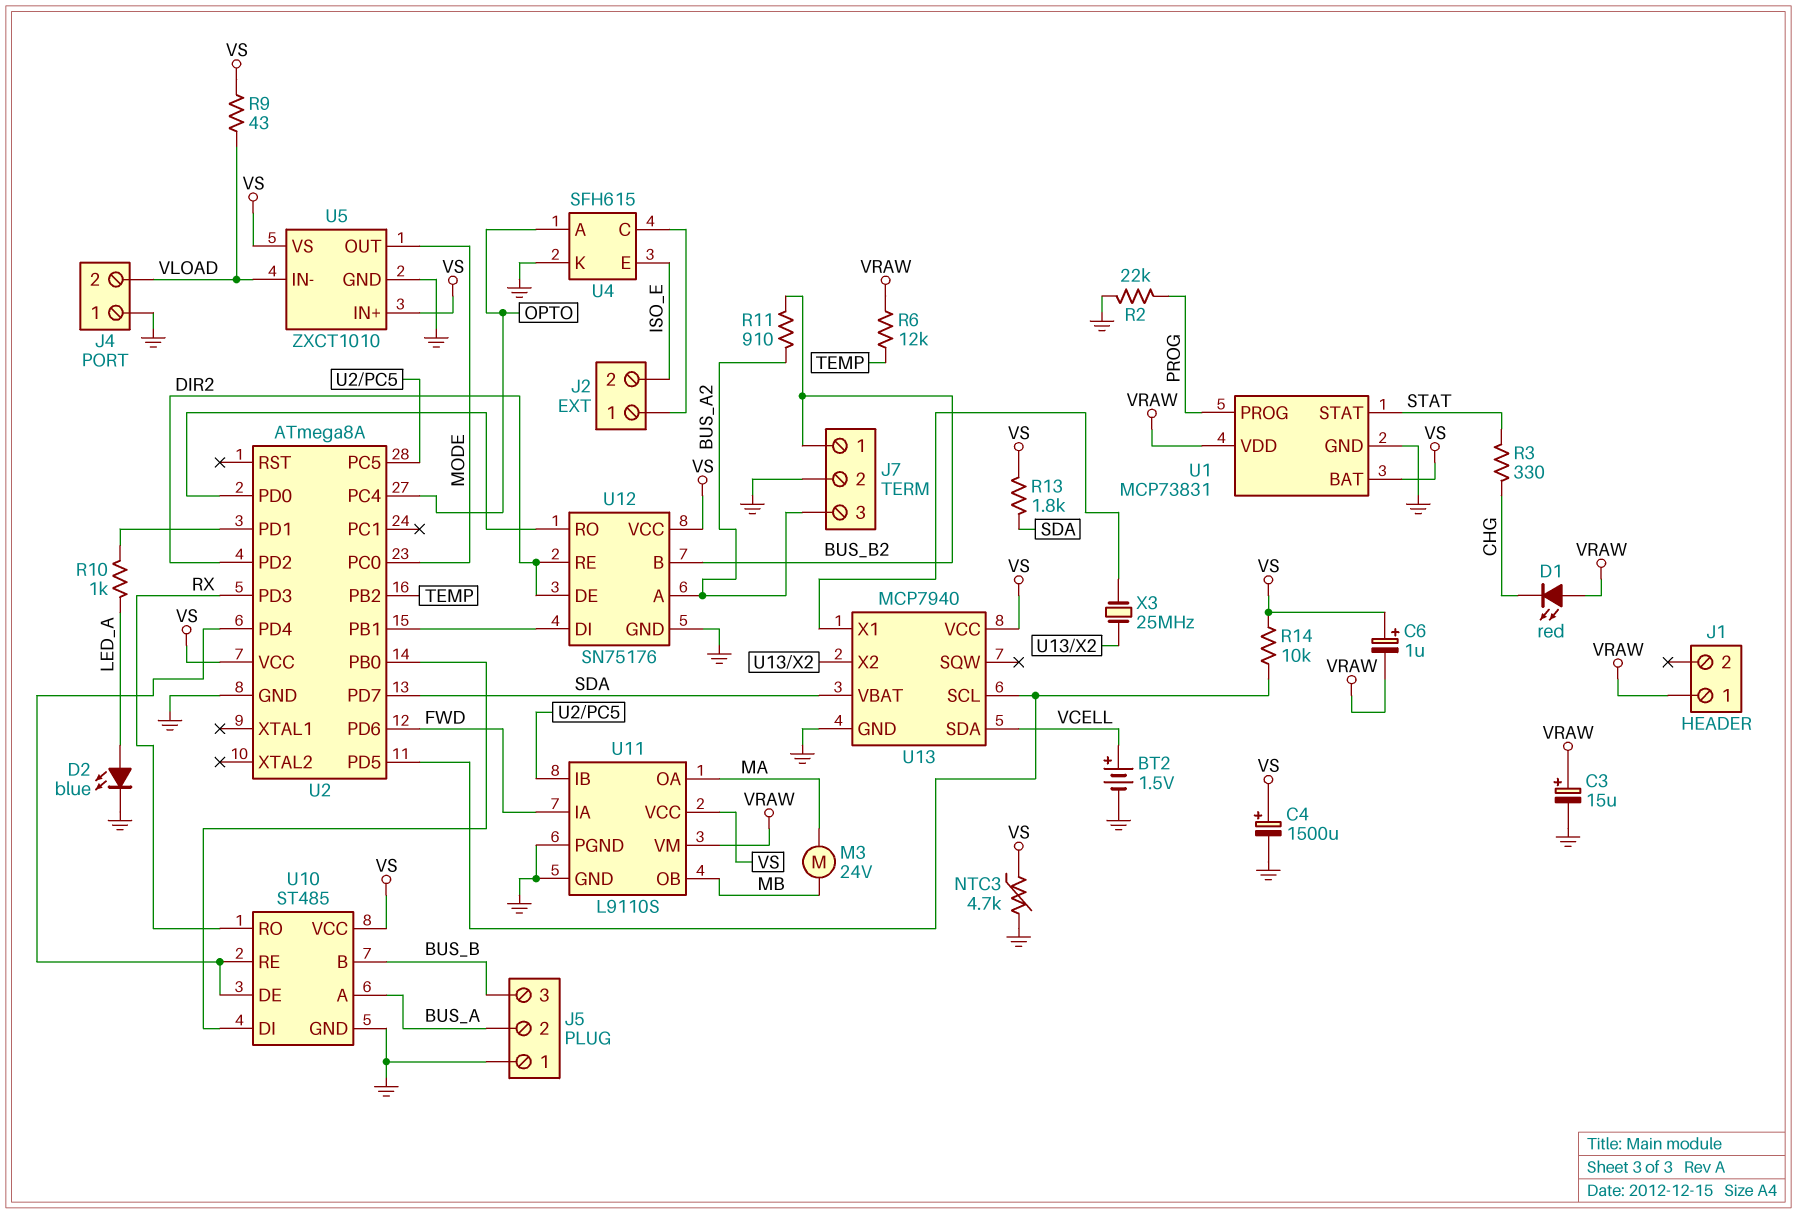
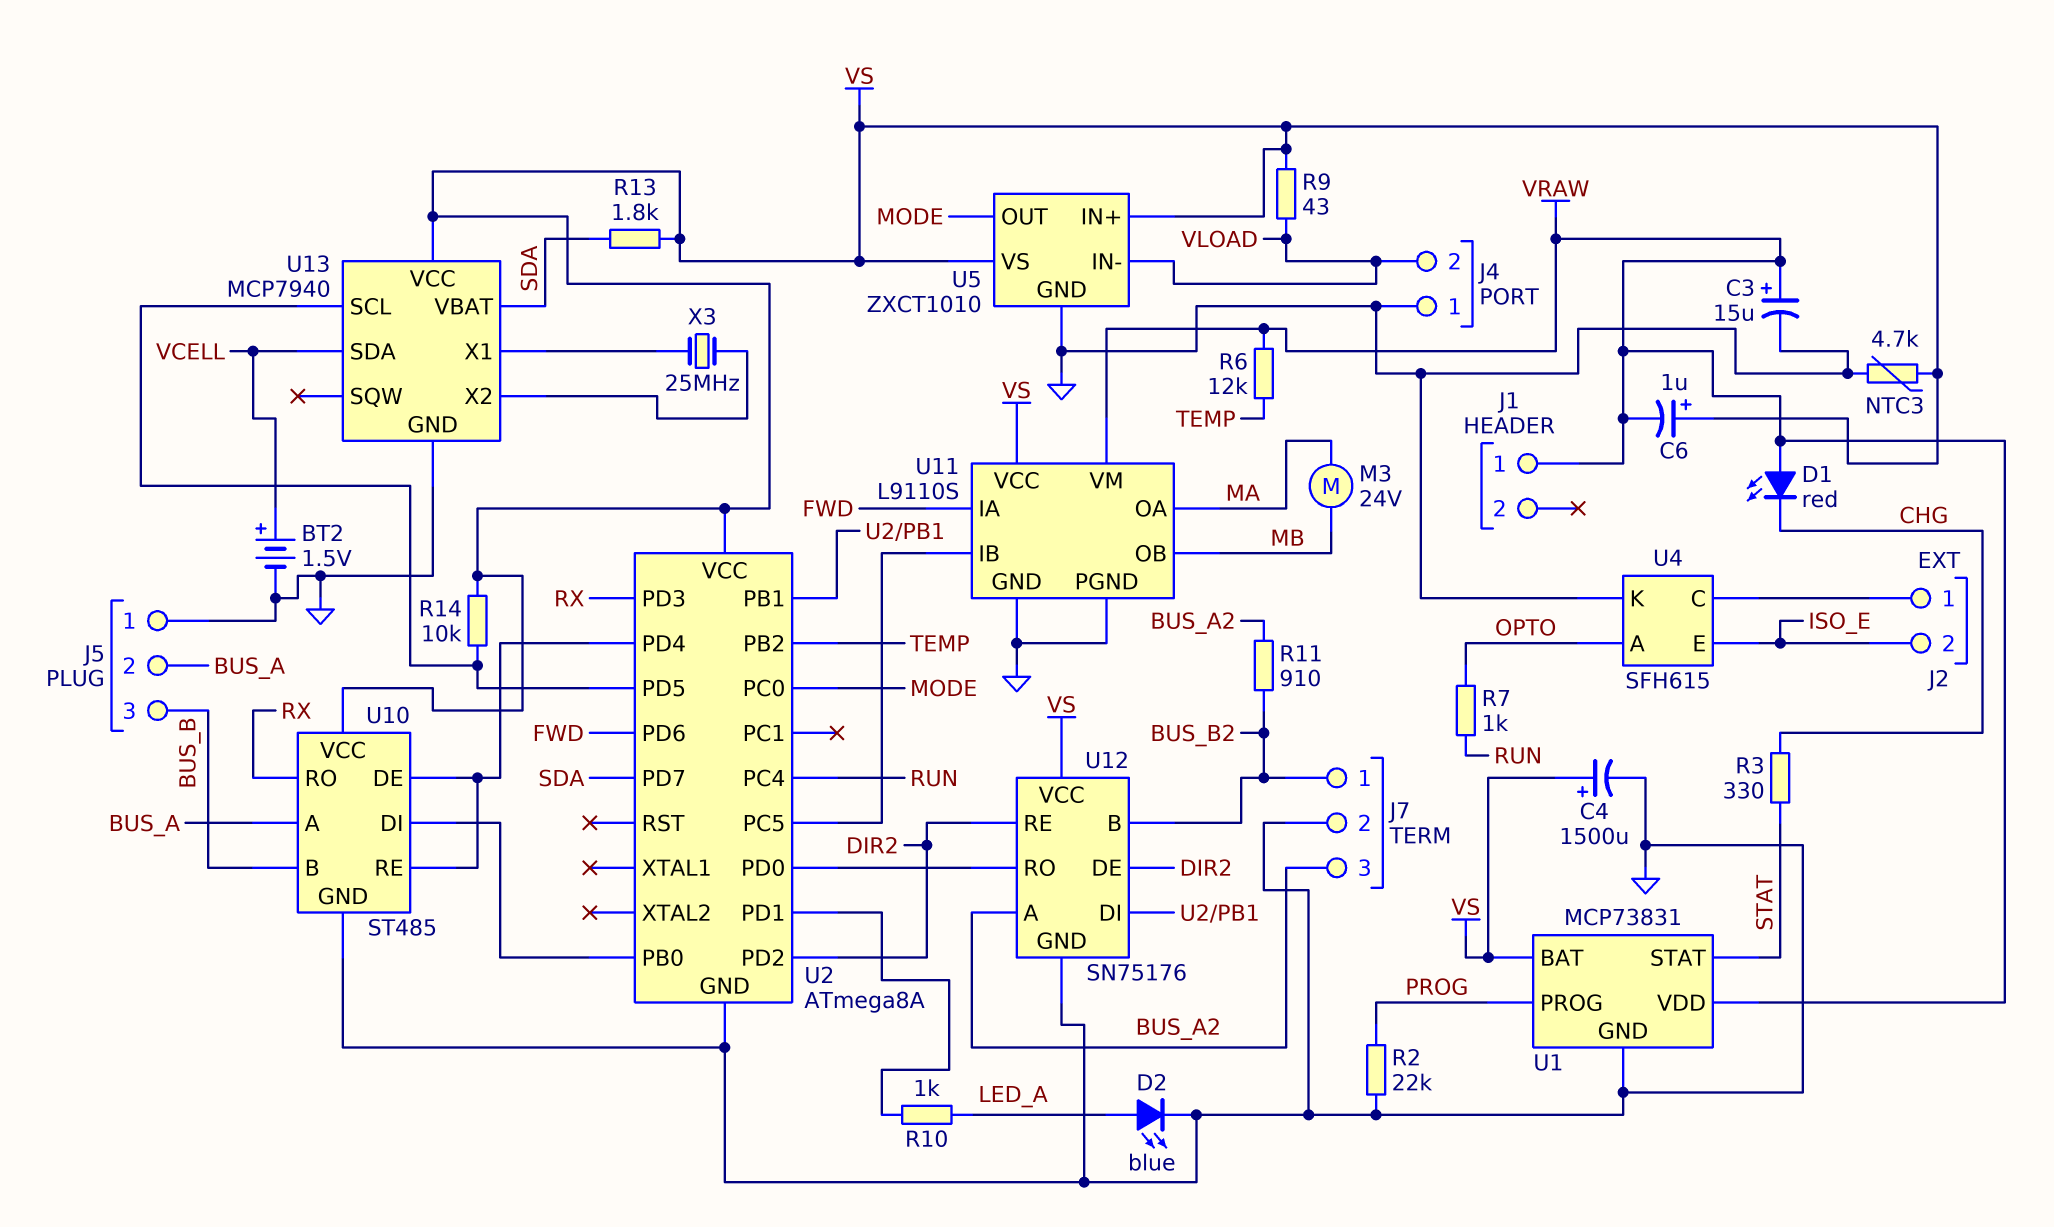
R7: none -> 1k (OPTO, RUN)
U2 pin PC4: OPTO -> RUN

